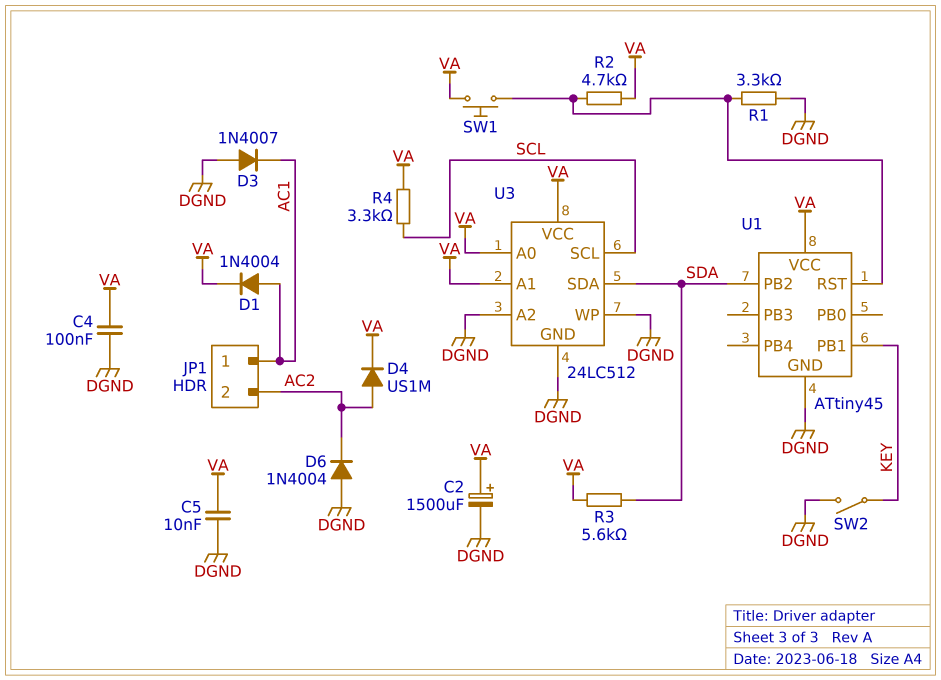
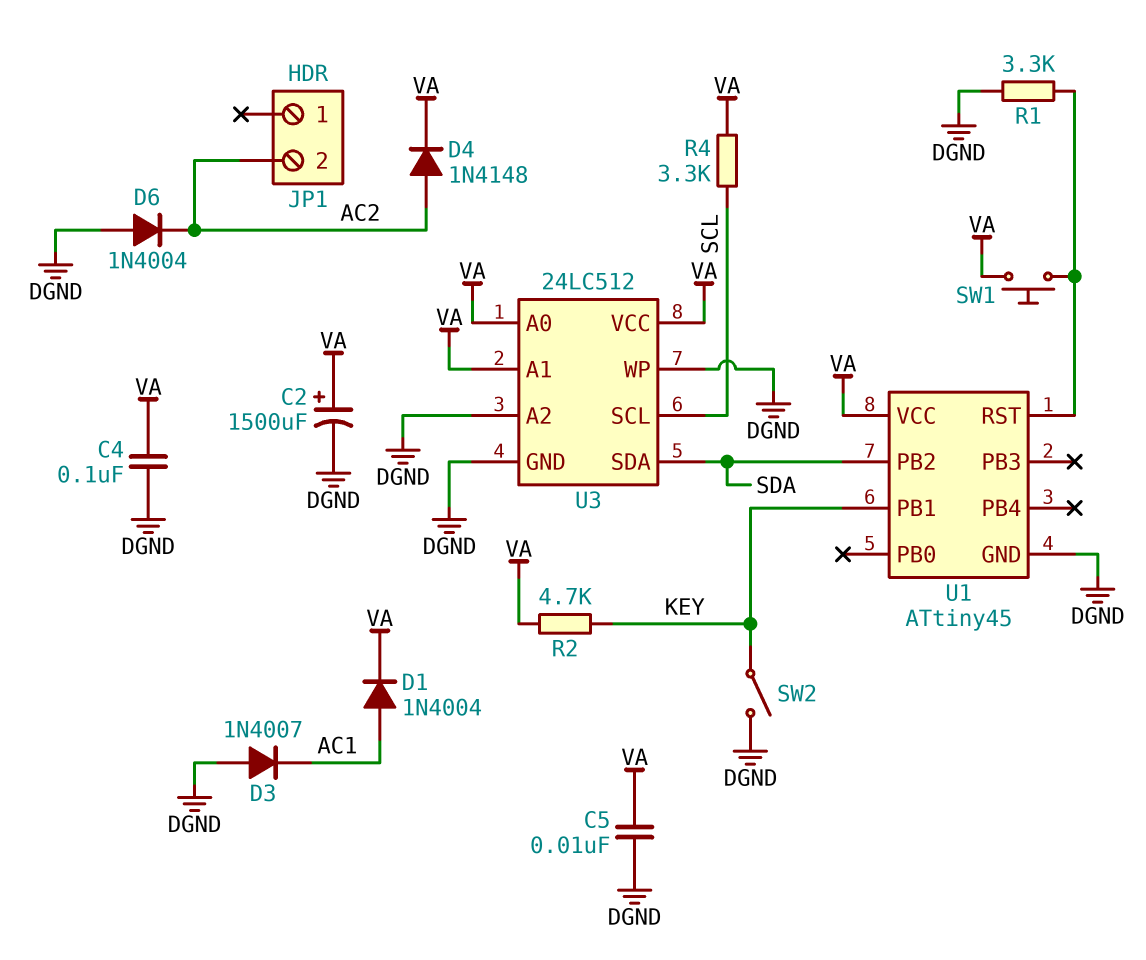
D4: diode US1M (A AC2, K VA) -> diode 1N4148 (A AC2, K VA)
JP1 pin 1: AC1 -> none
R2: 4.7k (U1/RST, VA) -> 4.7k (KEY, VA)
R3: 5.6k (SDA, VA) -> none

